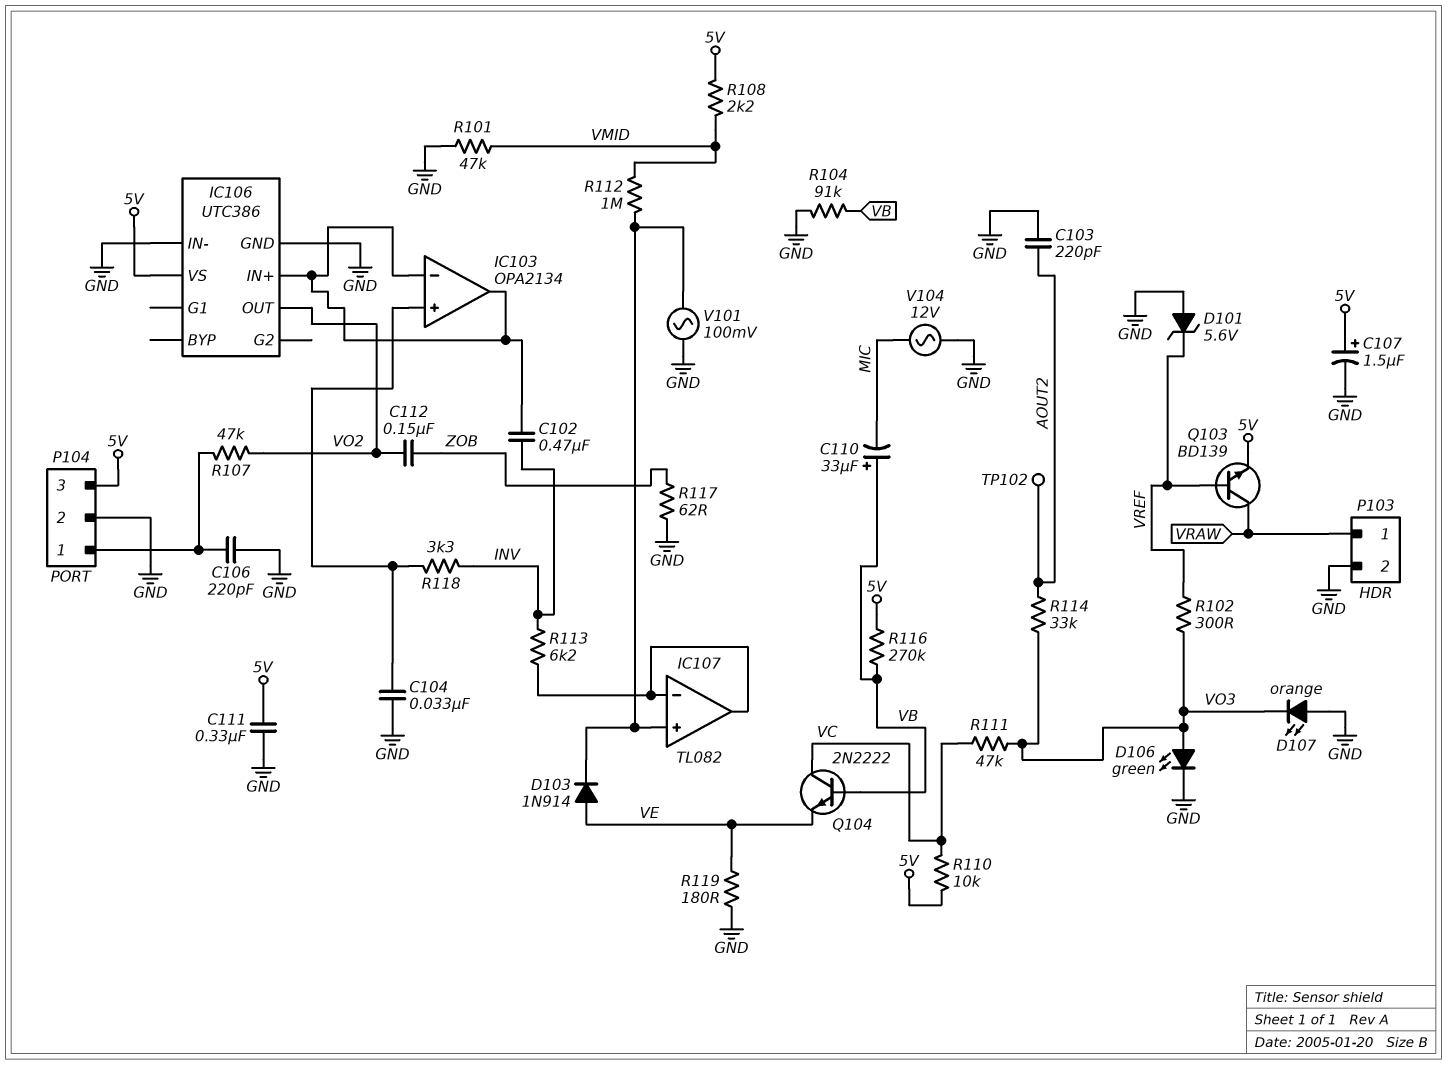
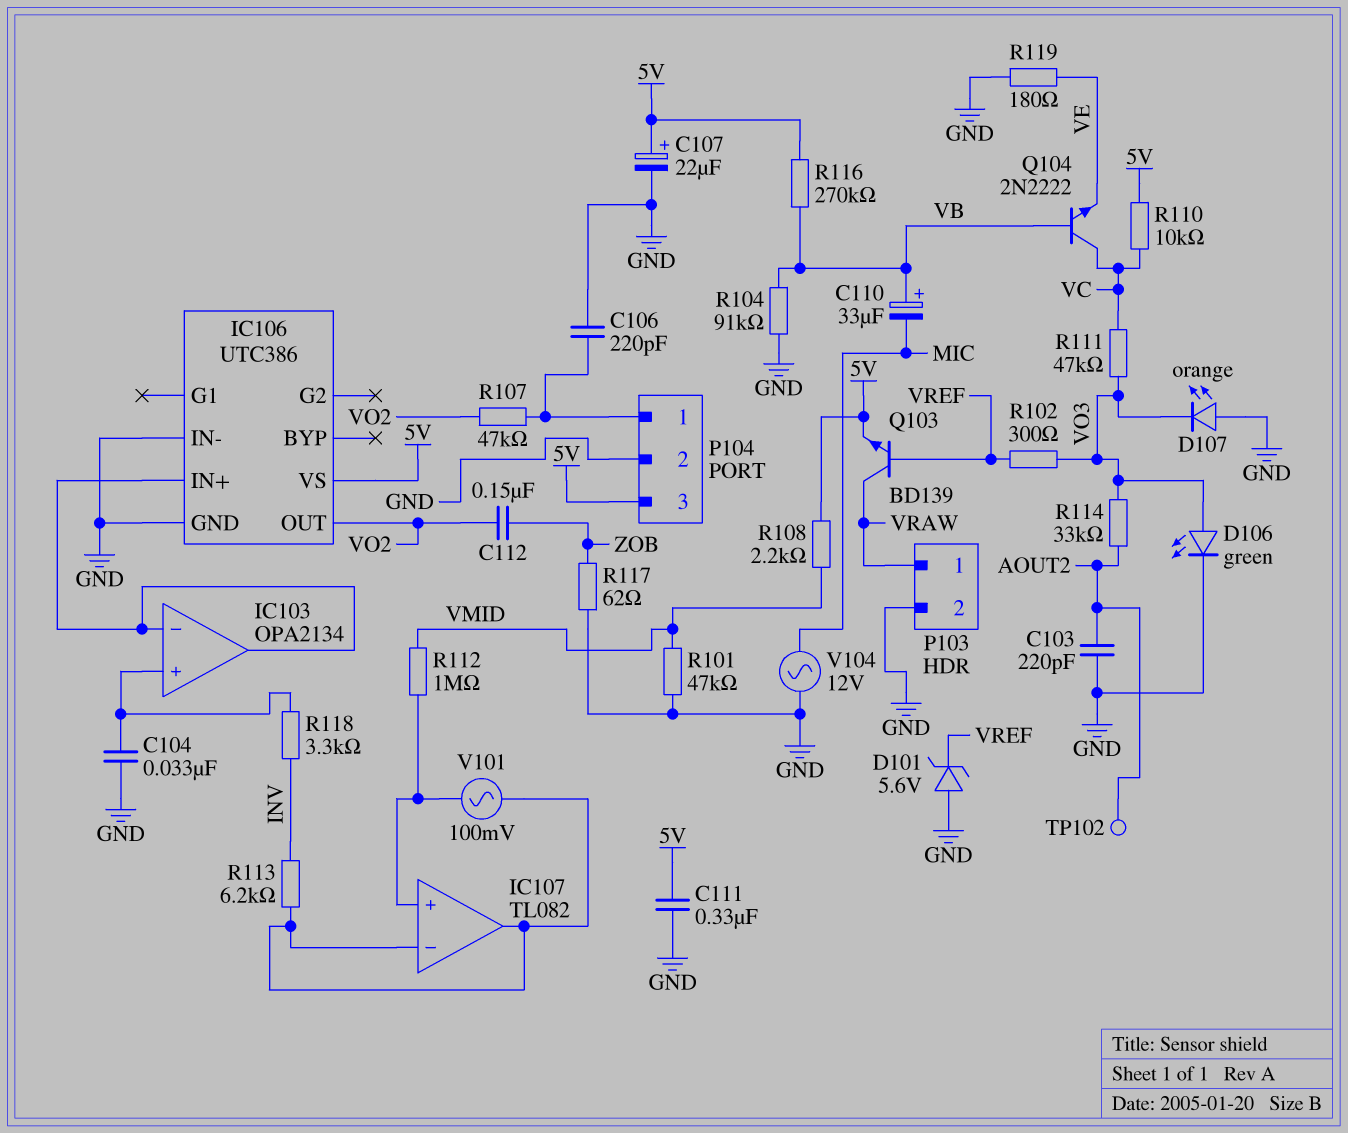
C102: 470nF (IC103/in-, INV) -> none
C107: 1.5uF (plus 5V, minus GND) -> 22uF (plus 5V, minus GND)
D103: diode 1N914 (A VE, K IC107/in+) -> none
V101: AC 100mV (GND, IC107/in+) -> AC 100mV (IC107/in+, IC107/in-)

